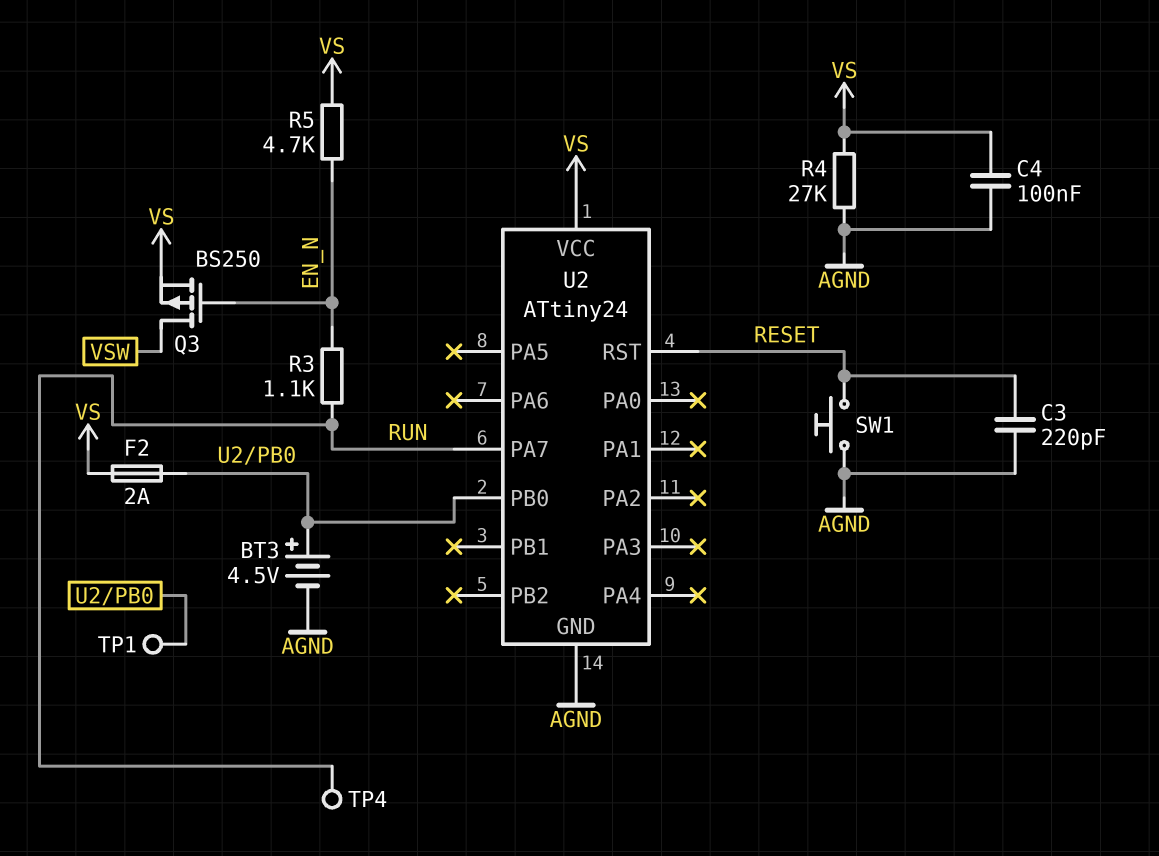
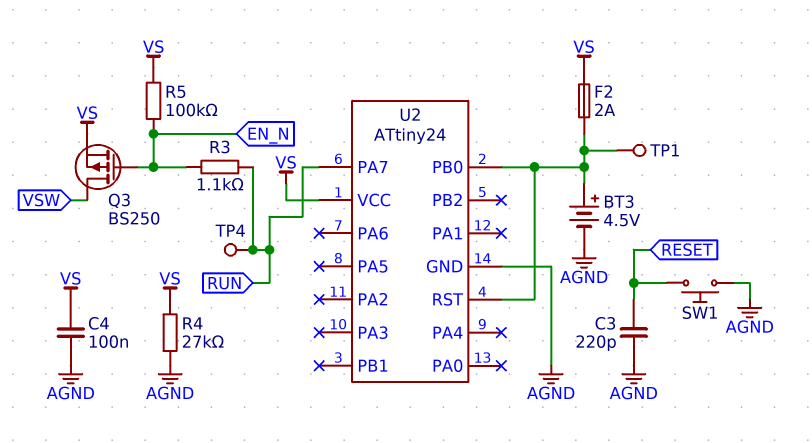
R5: 4.7k (EN_N, VS) -> 100k (EN_N, VS)
U2 pin RST: RESET -> U2/PB0

